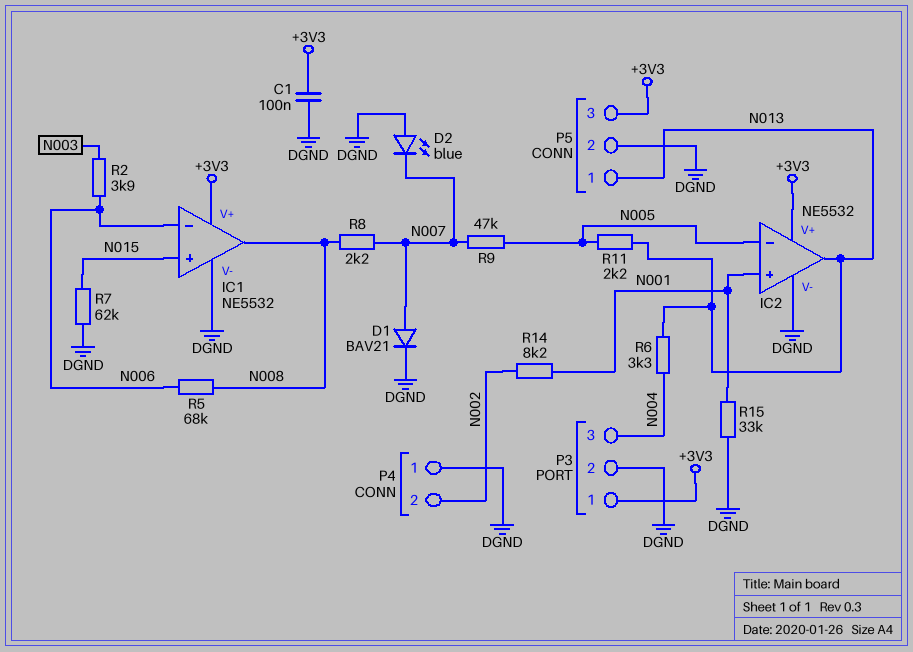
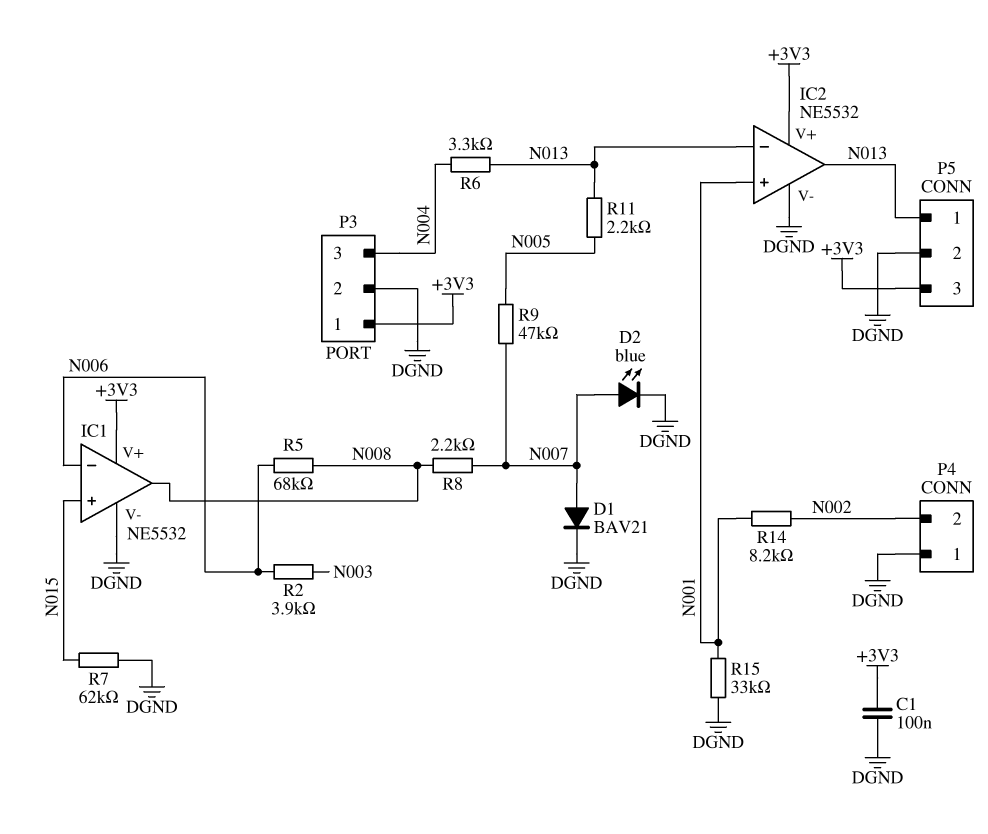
D2: LED blue (A DGND, K N007) -> LED blue (A N007, K DGND)
IC2 pin in-: N005 -> N013

